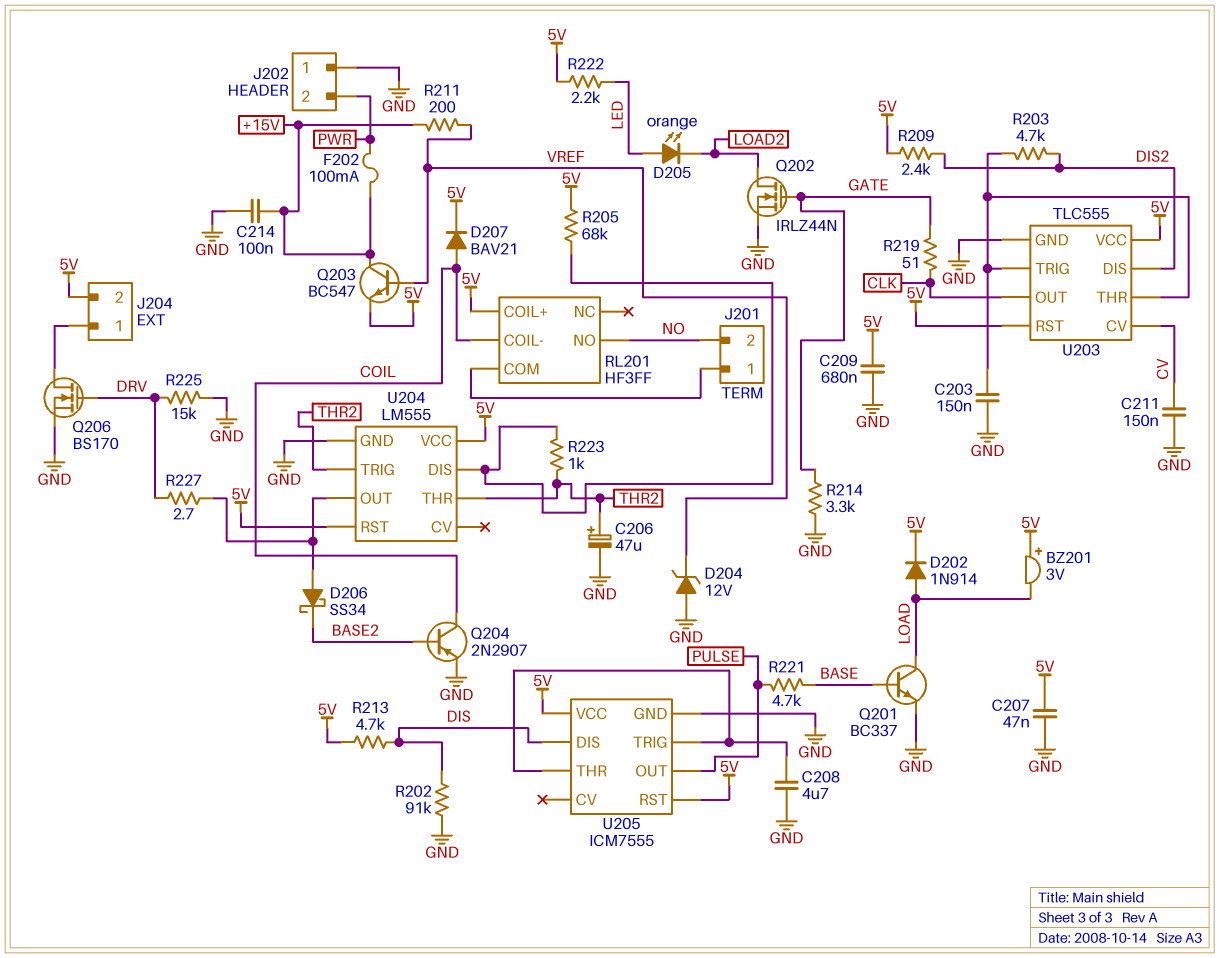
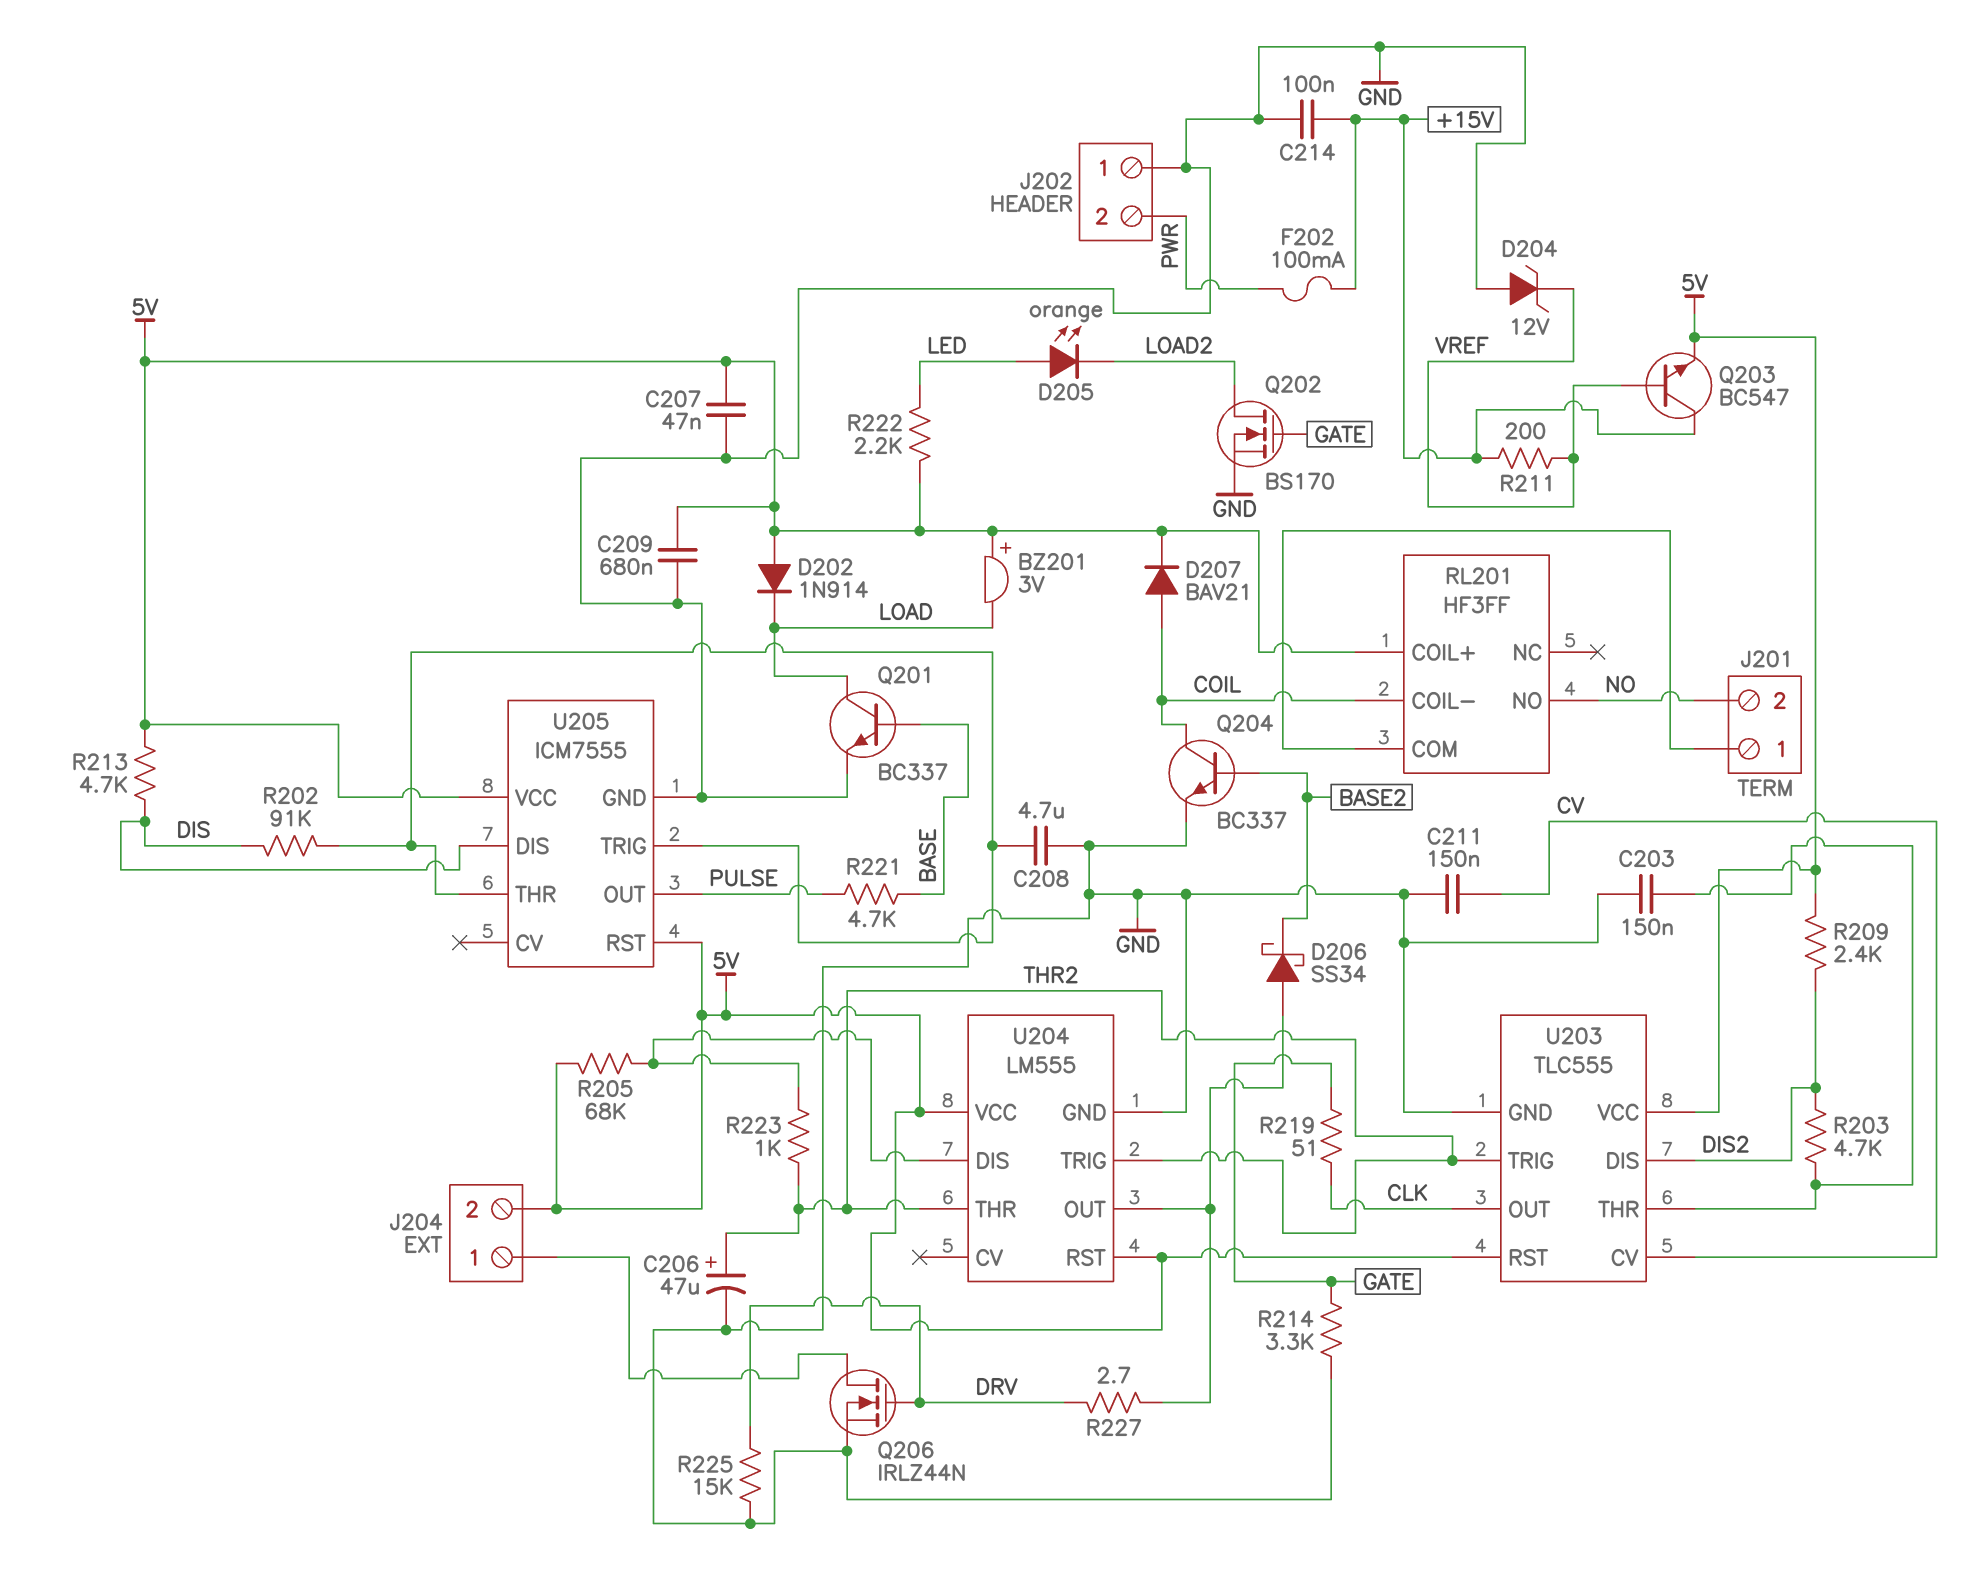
D202: diode 1N914 (A LOAD, K 5V) -> diode 1N914 (A 5V, K LOAD)
Q202: NMOS IRLZ44N (G GATE, D LOAD2, S GND) -> NMOS BS170 (G GATE, D LOAD2, S GND)
Q204: PNP 2N2907 (B BASE2, C COIL, E GND) -> NPN BC337 (B BASE2, C COIL, E GND)
Q206: NMOS BS170 (G DRV, D J204/1, S GND) -> NMOS IRLZ44N (G DRV, D J204/1, S GND)
R202: 91k (DIS, GND) -> 91k (DIS, U205/THR)
U203 pin TRIG: U203/THR -> THR2

